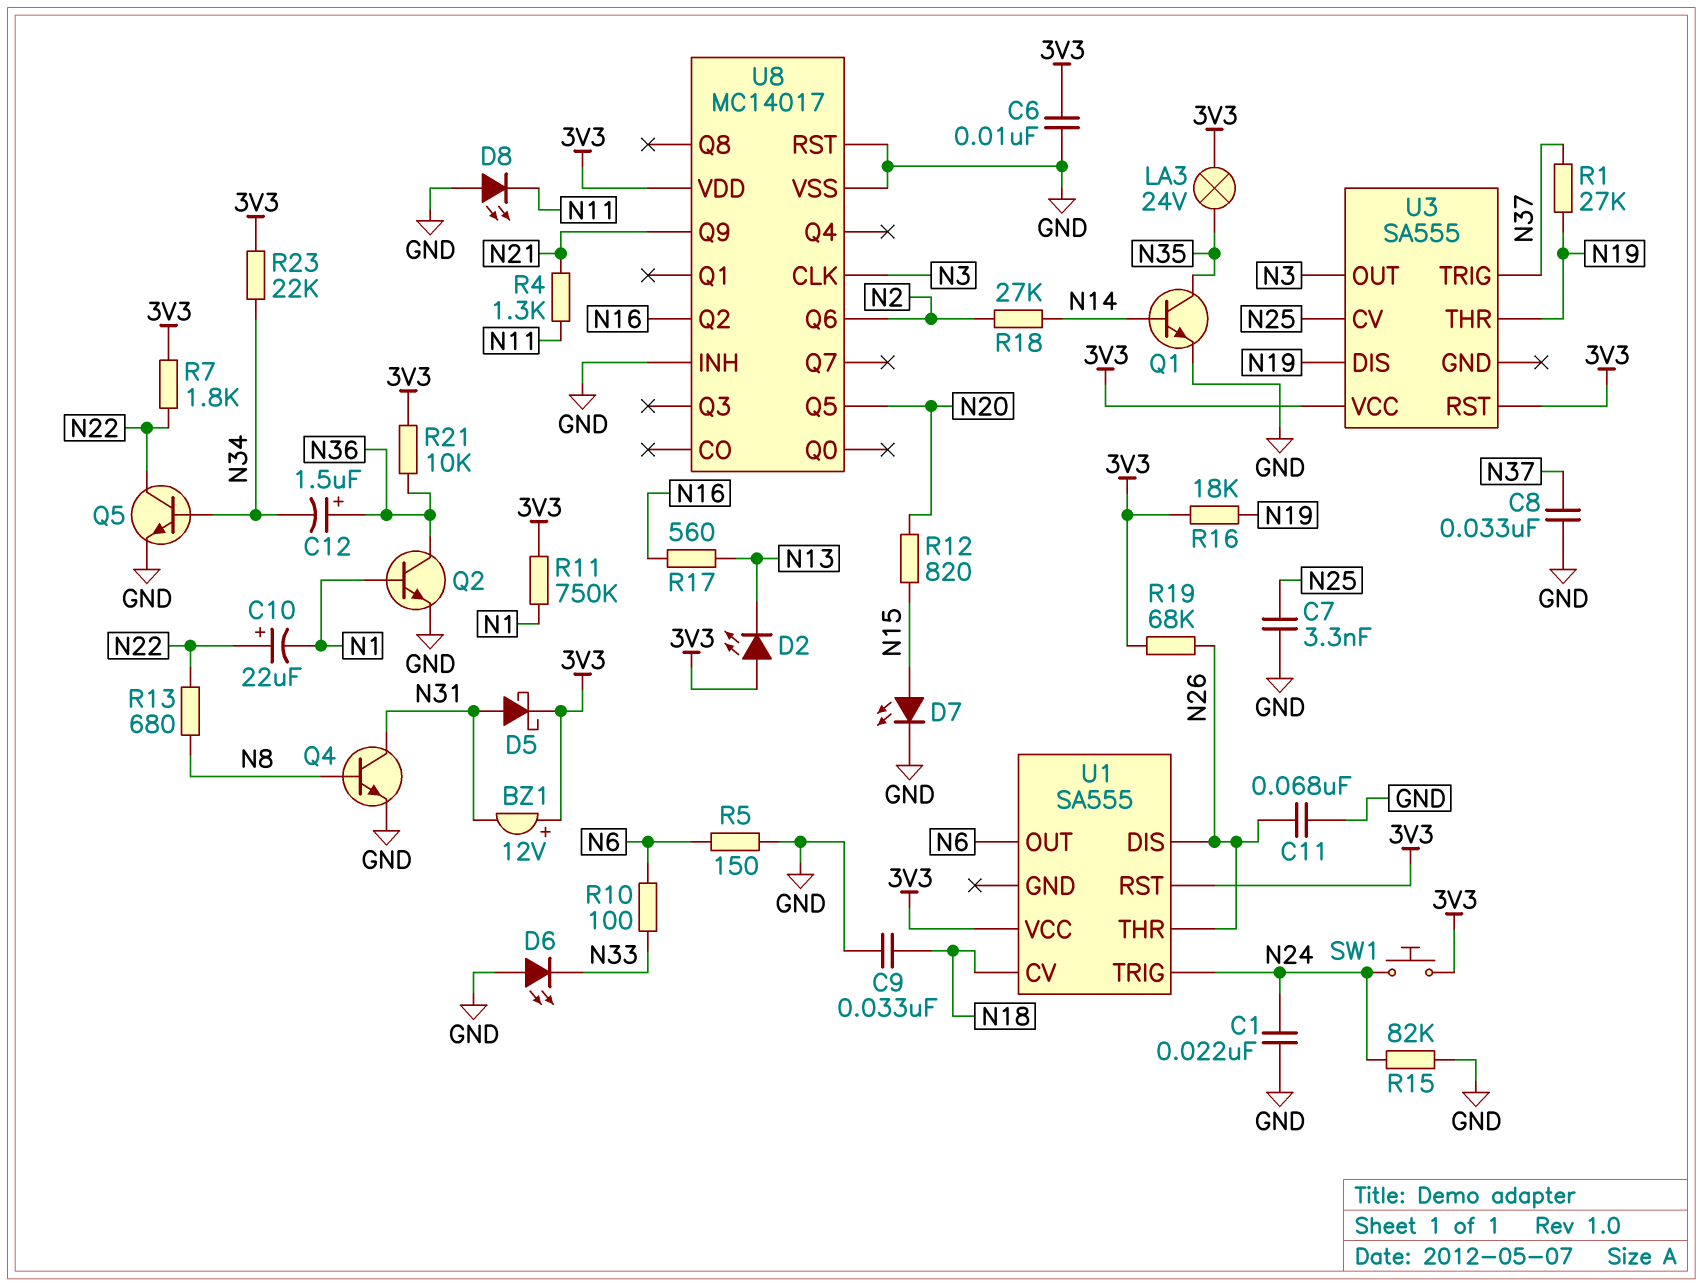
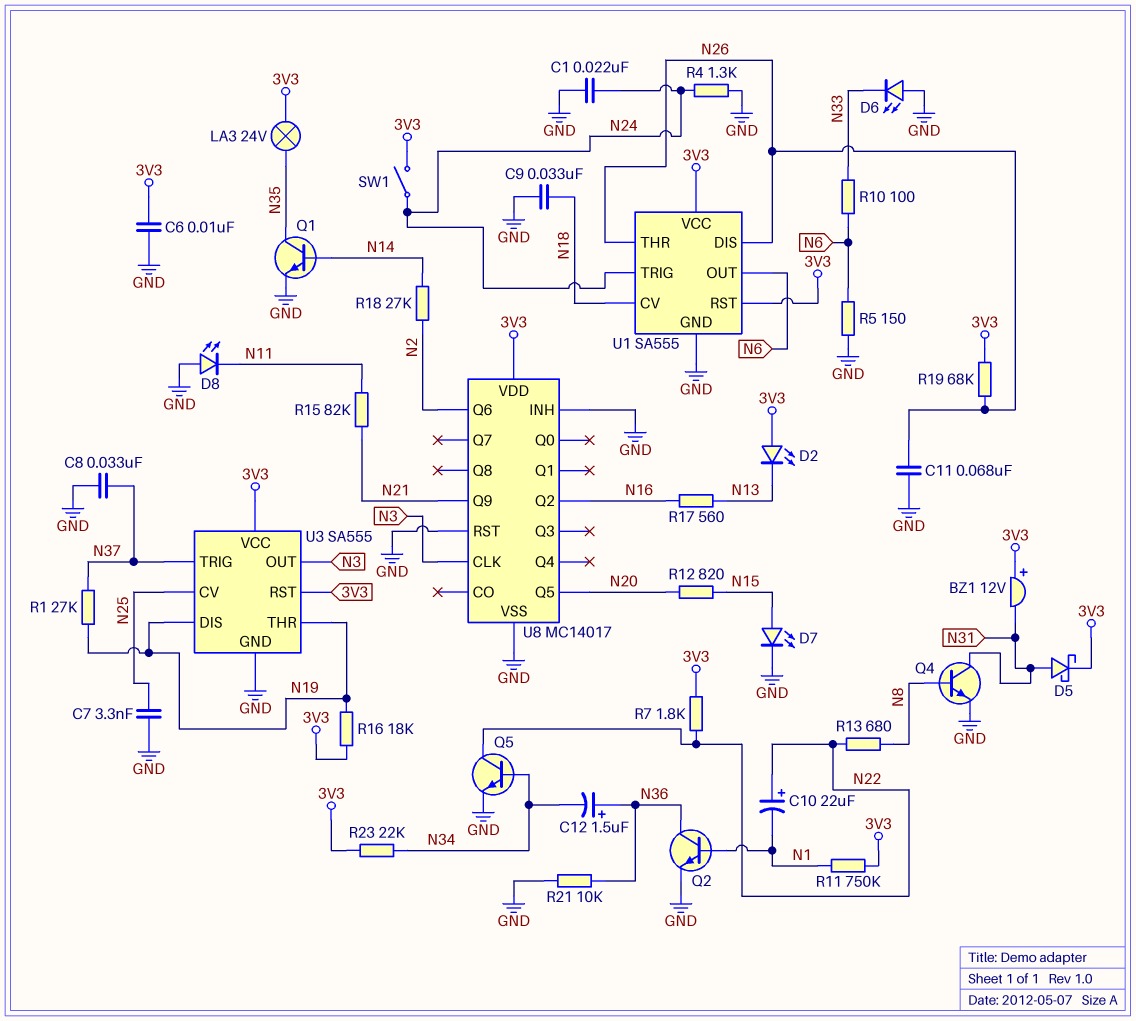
R4: 1.3k (N11, N21) -> 1.3k (GND, N24)
R15: 82k (GND, N24) -> 82k (N11, N21)
R21: 10k (3V3, N36) -> 10k (GND, N36)
SW1: button (3V3, N24) -> switch (3V3, N24)
U1 pin GND: none -> GND
U3 pin GND: none -> GND

